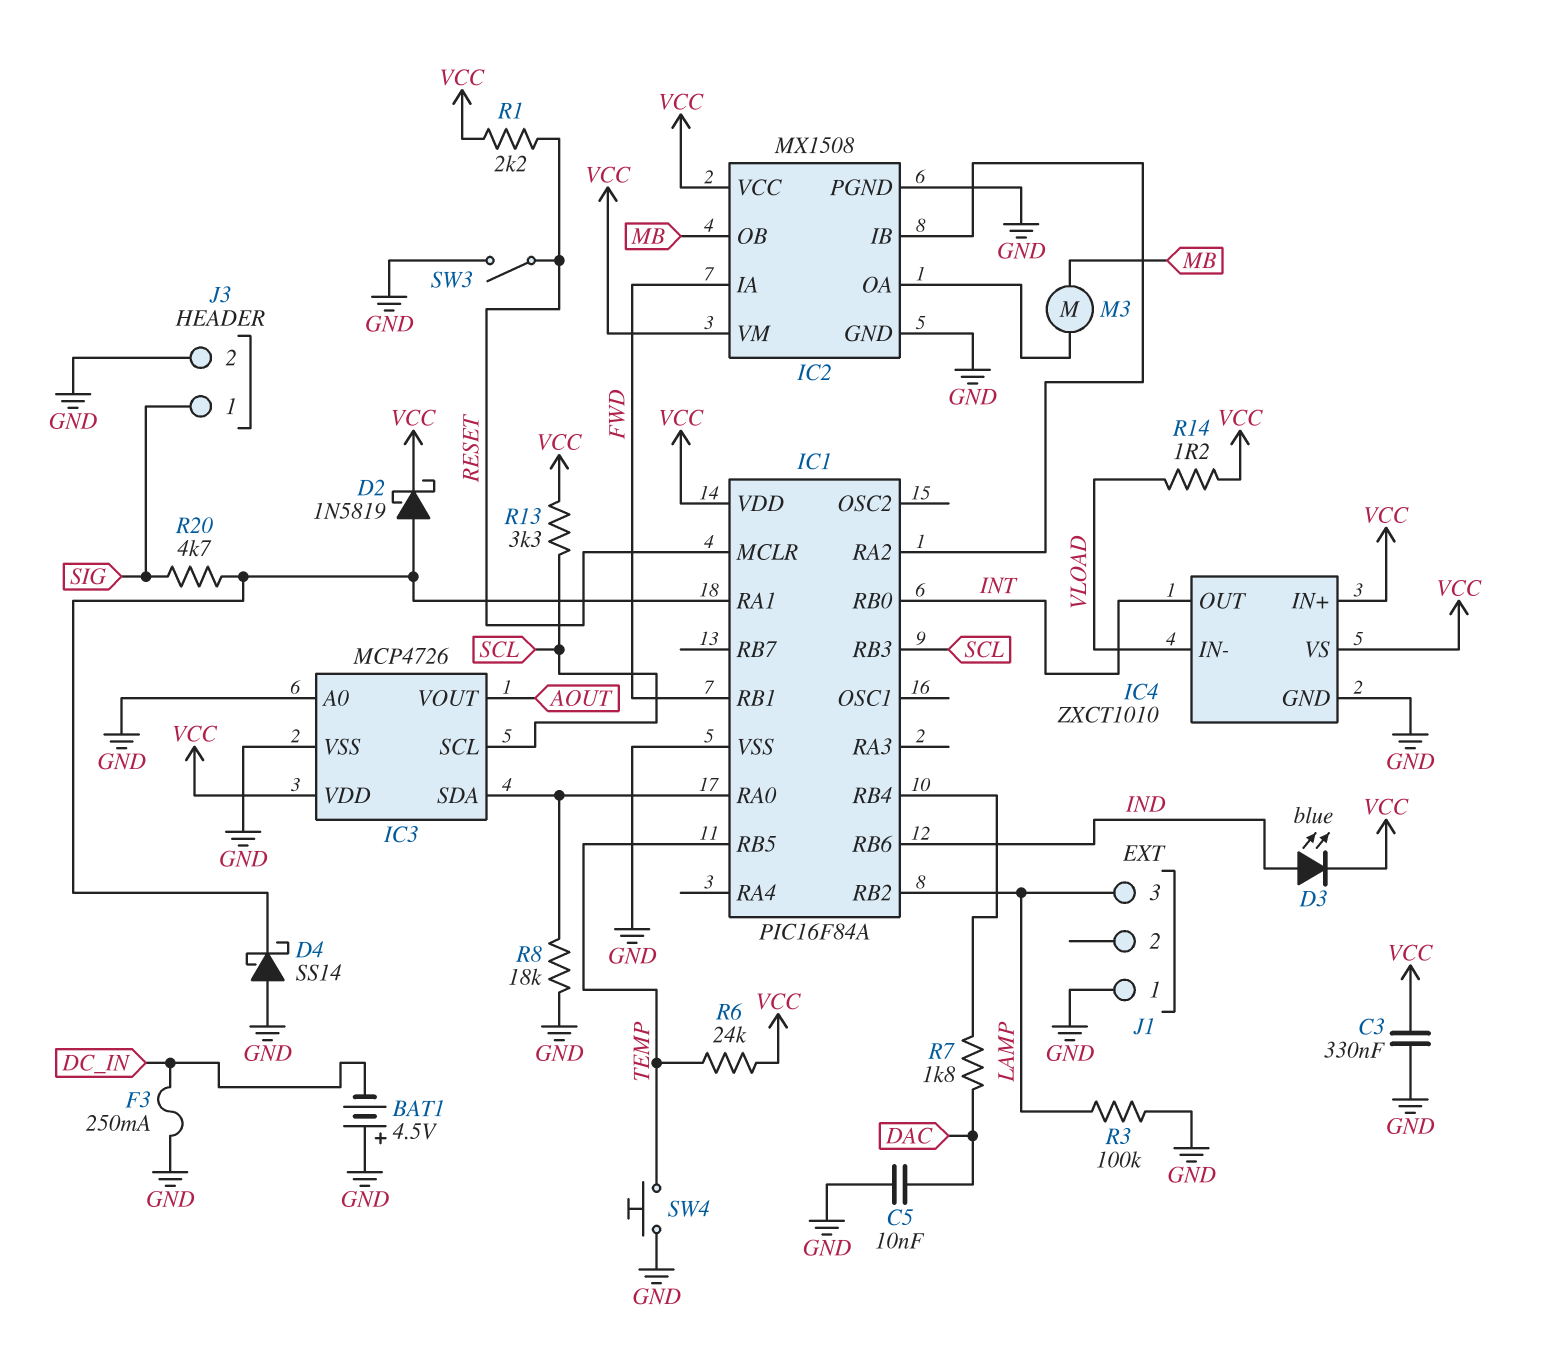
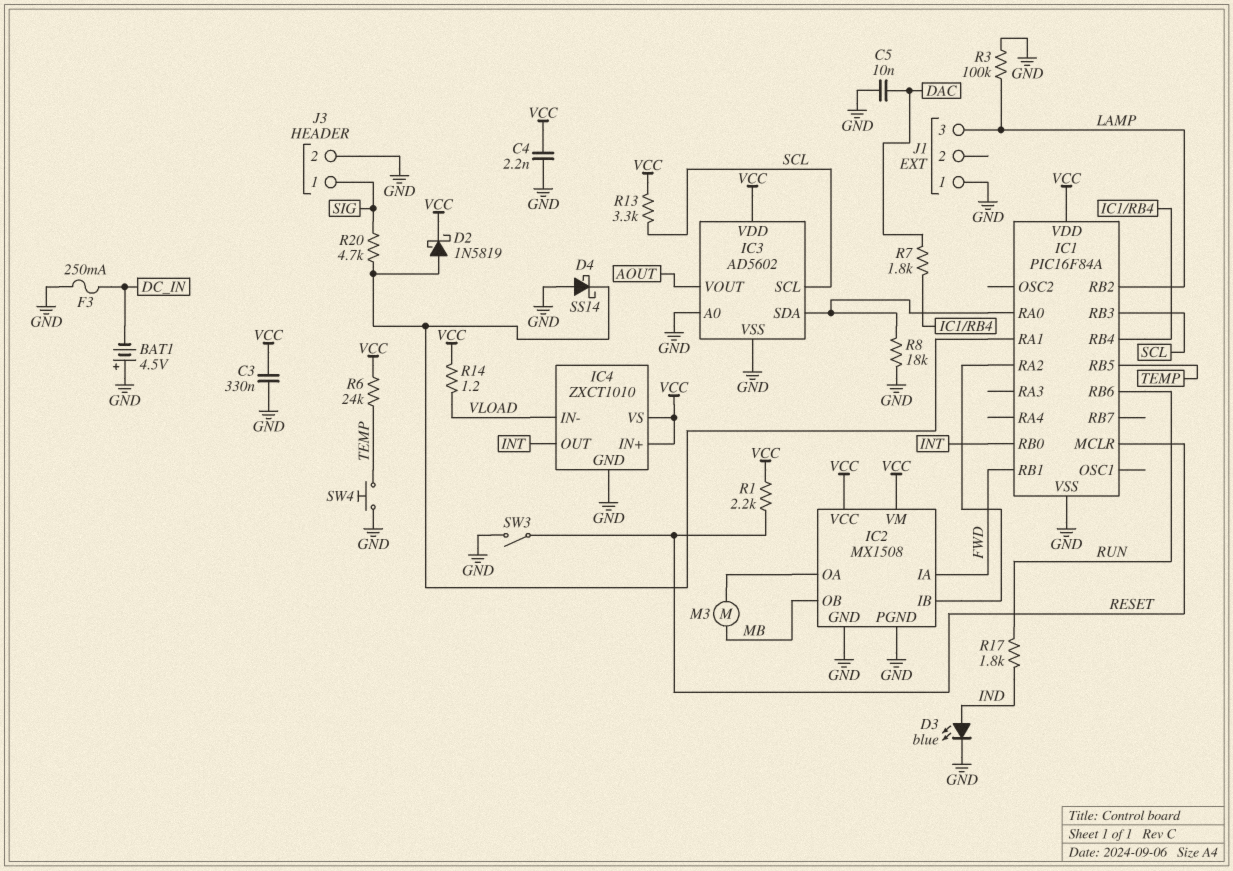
C4: none -> 2.2nF (GND, VCC)
D3: LED blue (A IND, K VCC) -> LED blue (A IND, K GND)
IC1 pin RB6: IND -> RUN
IC3: MCP4726 -> AD5602
R17: none -> 1.8k (IND, RUN)

